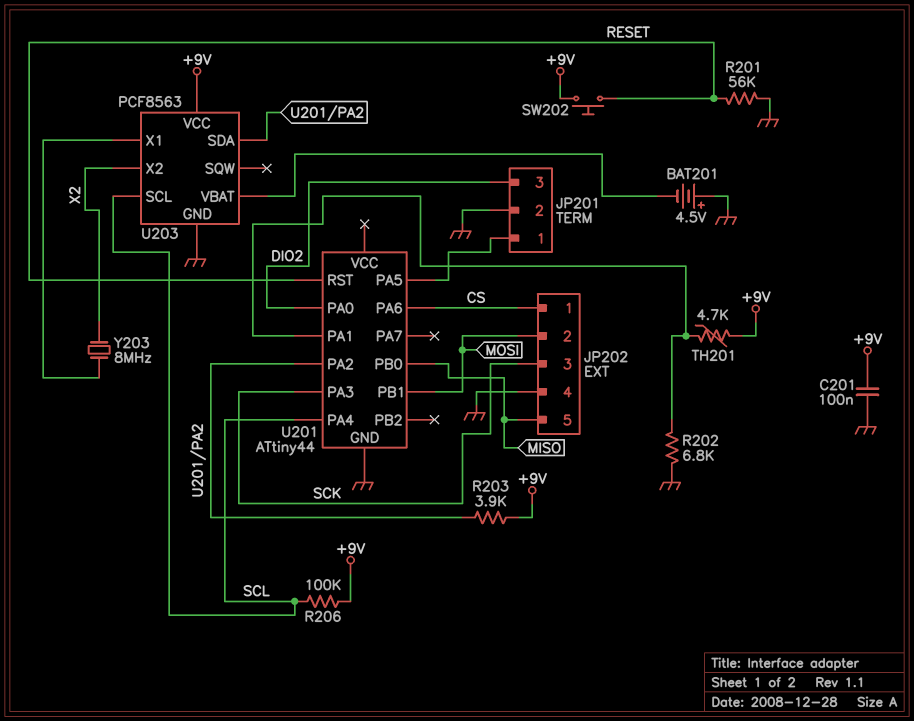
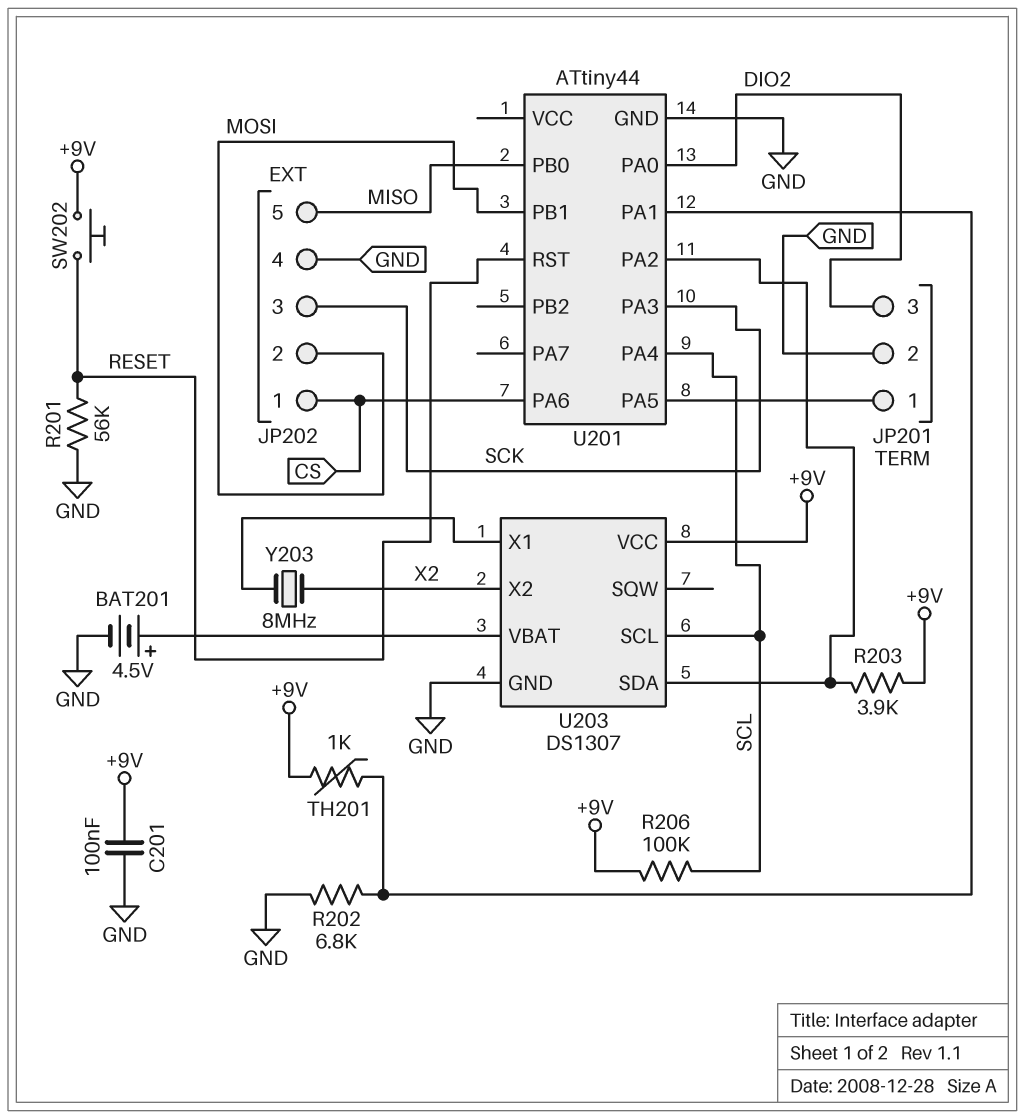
BAT201: 4.5V (plus GND, minus U203/VBAT) -> 4.5V (plus U203/VBAT, minus GND)
TH201: 4.7k (+9V, U201/PA1) -> 1k (+9V, U201/PA1)
U203: PCF8563 -> DS1307

